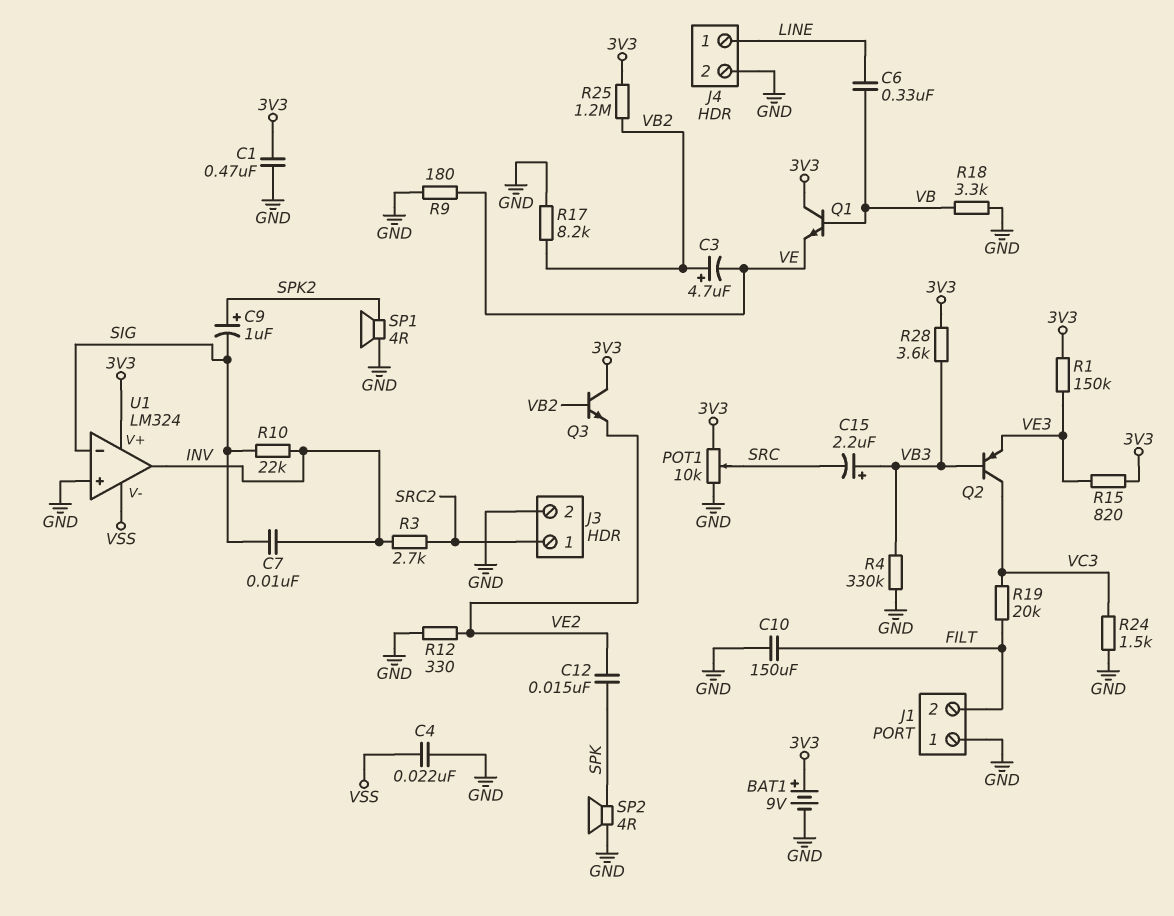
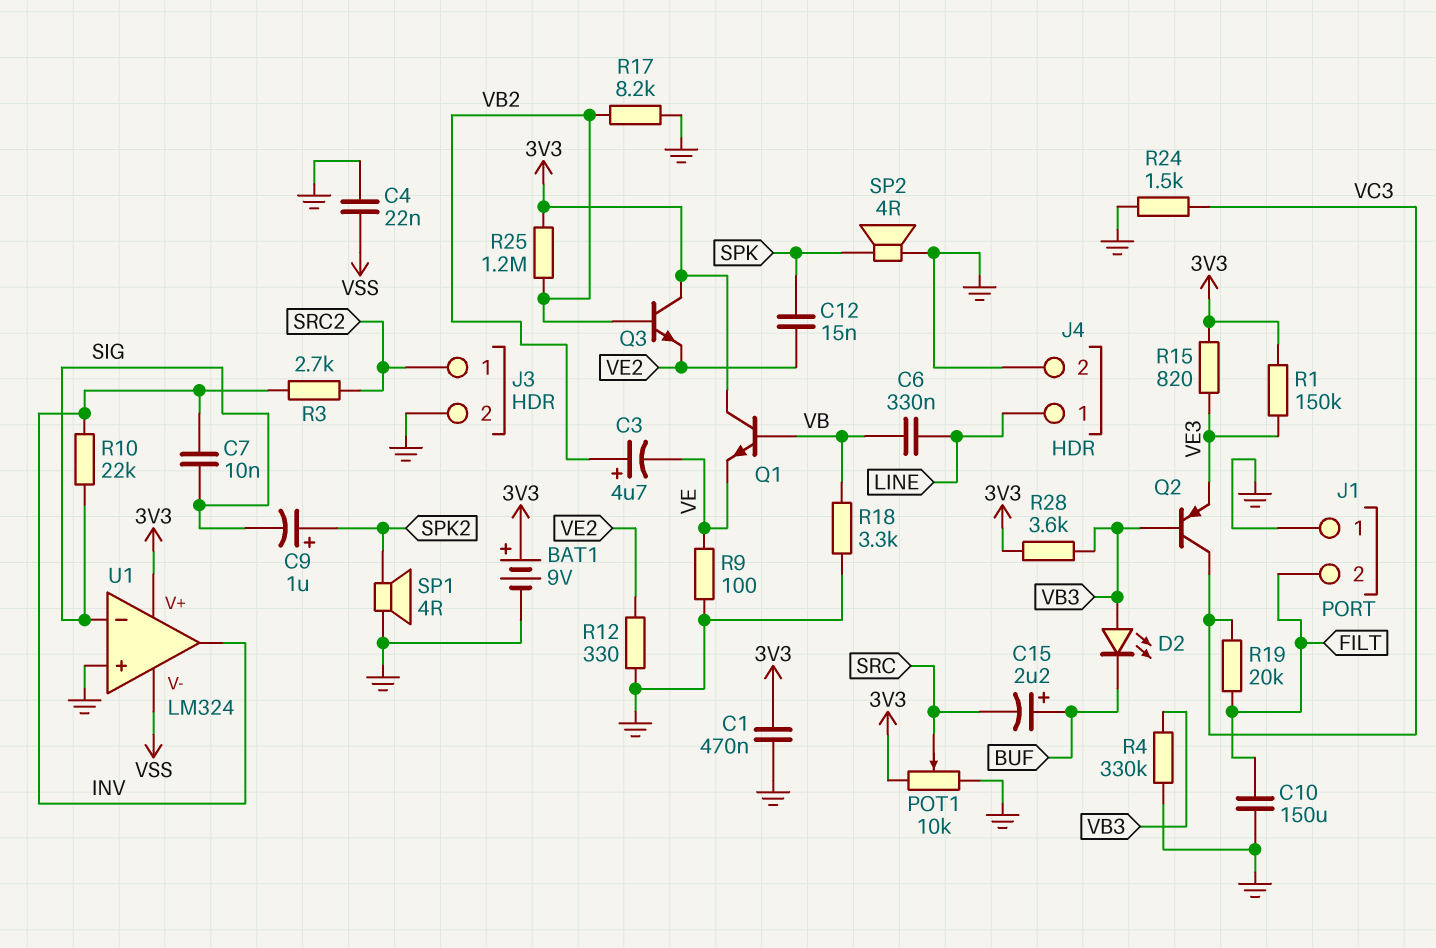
C15: 2.2uF (plus VB3, minus SRC) -> 2.2uF (plus BUF, minus SRC)
D2: none -> LED (A VB3, K BUF)
R9: 180 (GND, VE) -> 100 (GND, VE)

